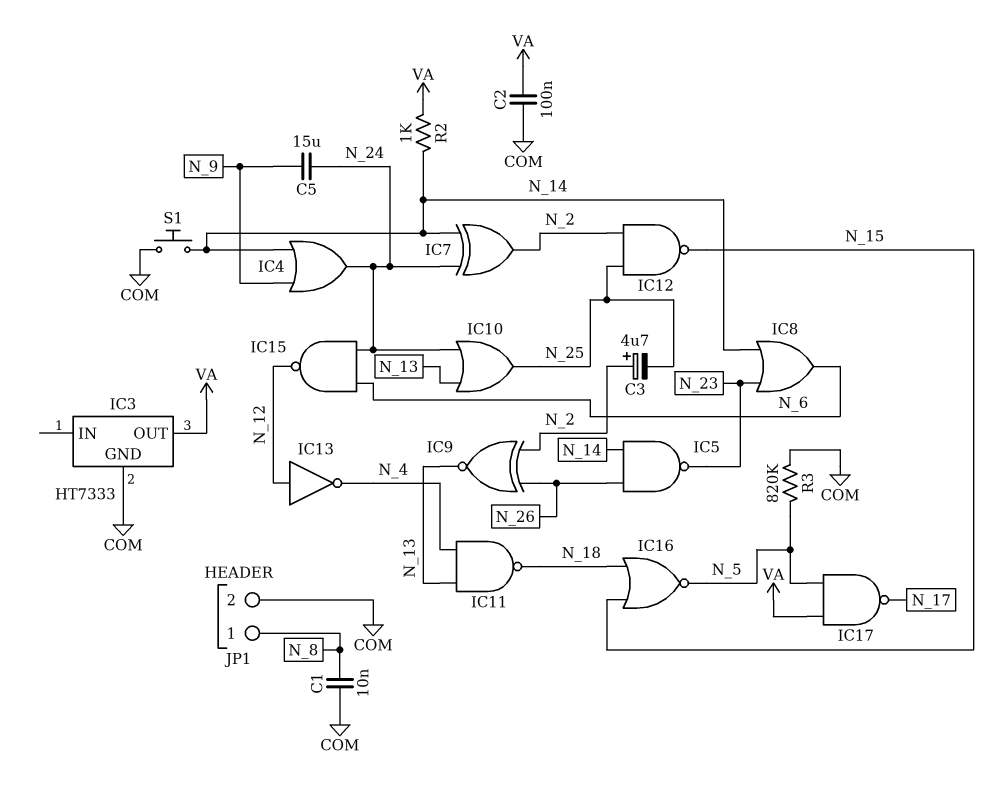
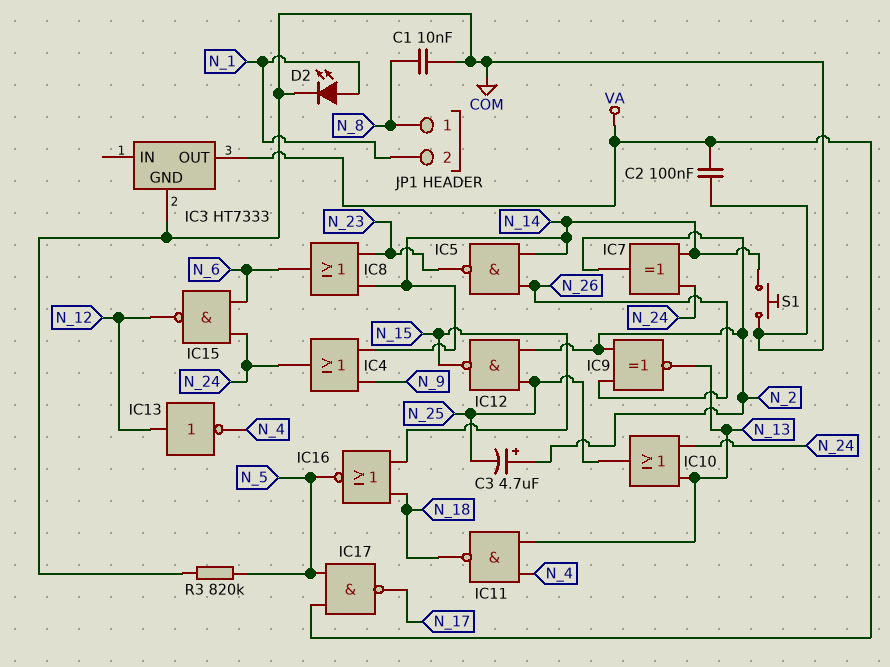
C5: 15uF (N_9, N_24) -> none
D2: none -> LED (A N_1, K COM)
JP1 pin 2: COM -> N_1
R2: 1k (N_14, VA) -> none

